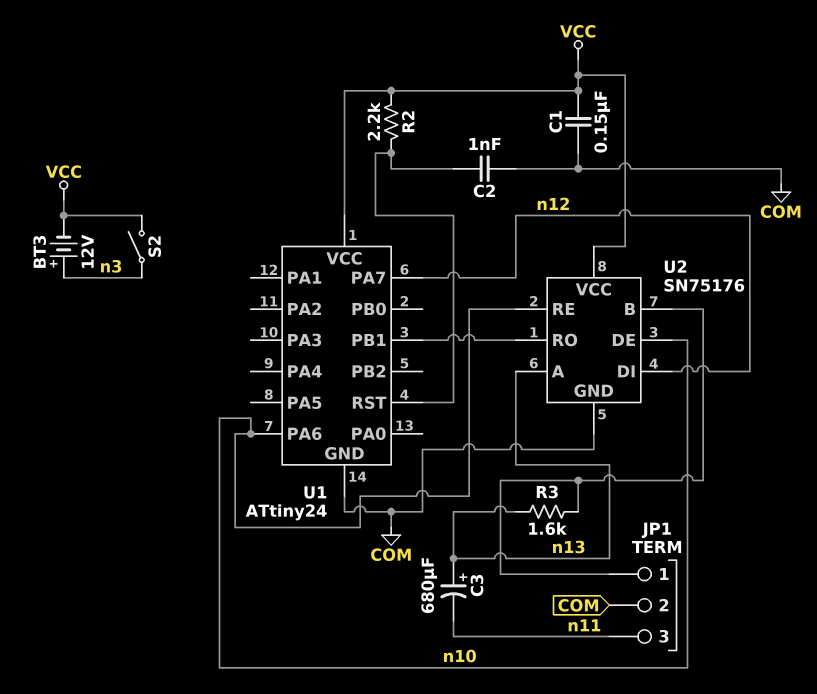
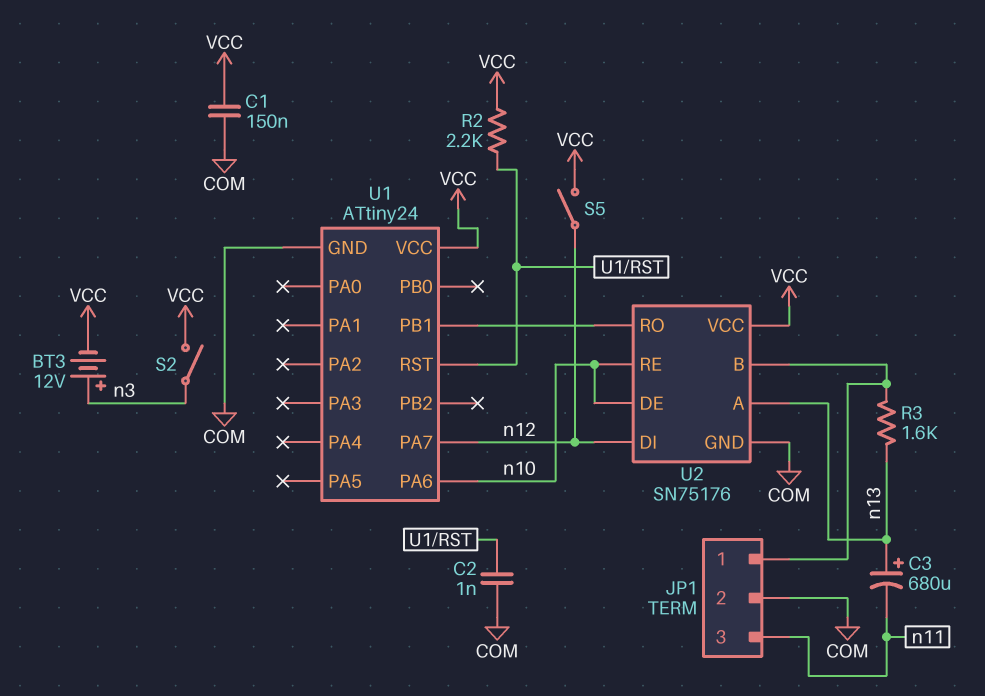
S5: none -> switch (VCC, n12)

